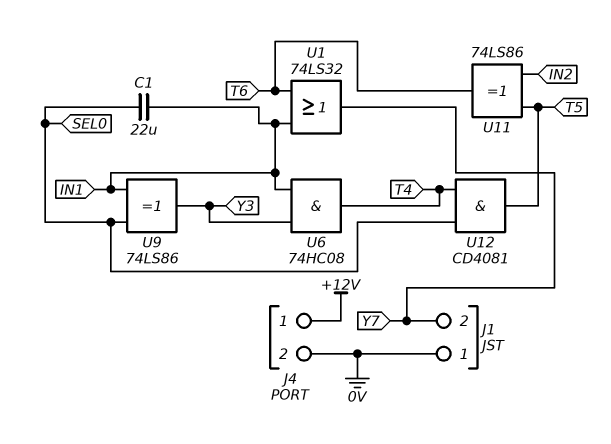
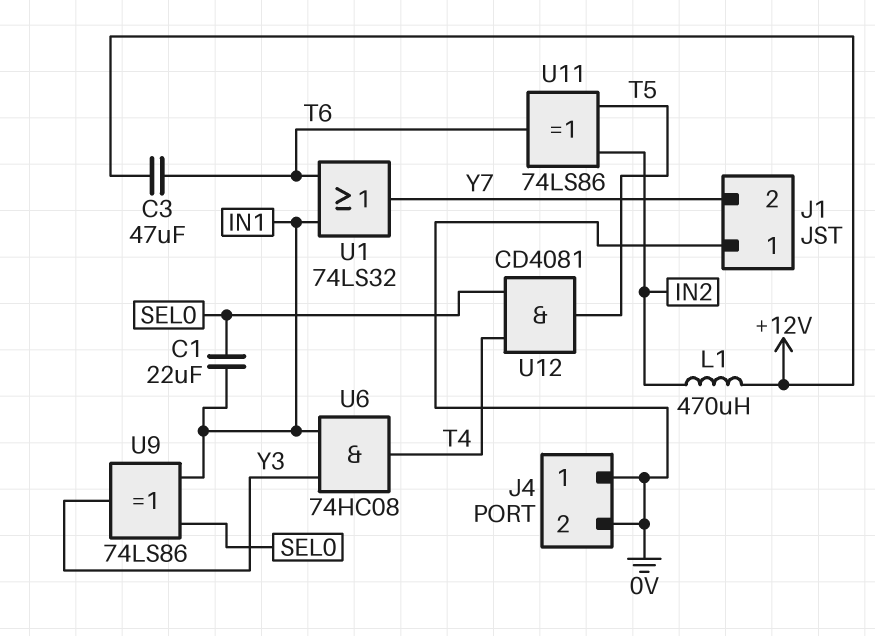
C3: none -> 47uF (+12V, T6)
J4 pin 1: +12V -> 0V
L1: none -> 470uH (+12V, IN2)

